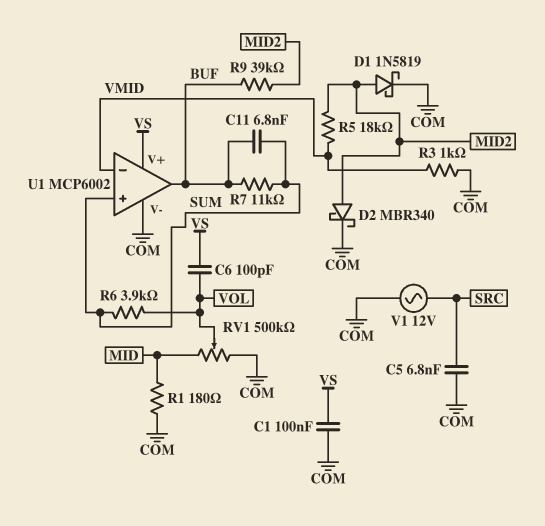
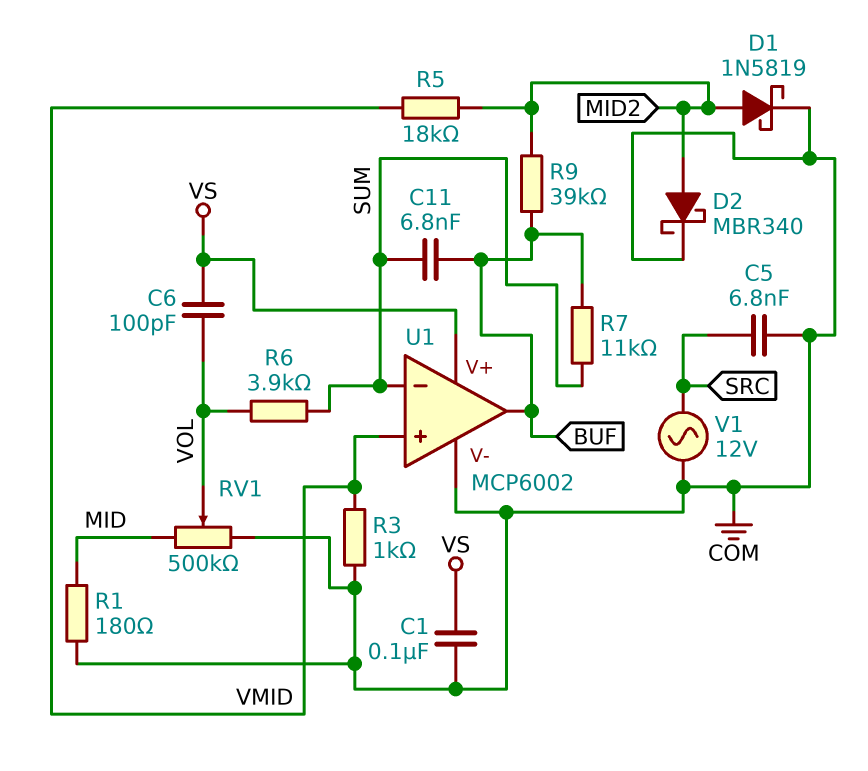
U1 pin in+: SUM -> VMID
U1 pin in-: VMID -> SUM

